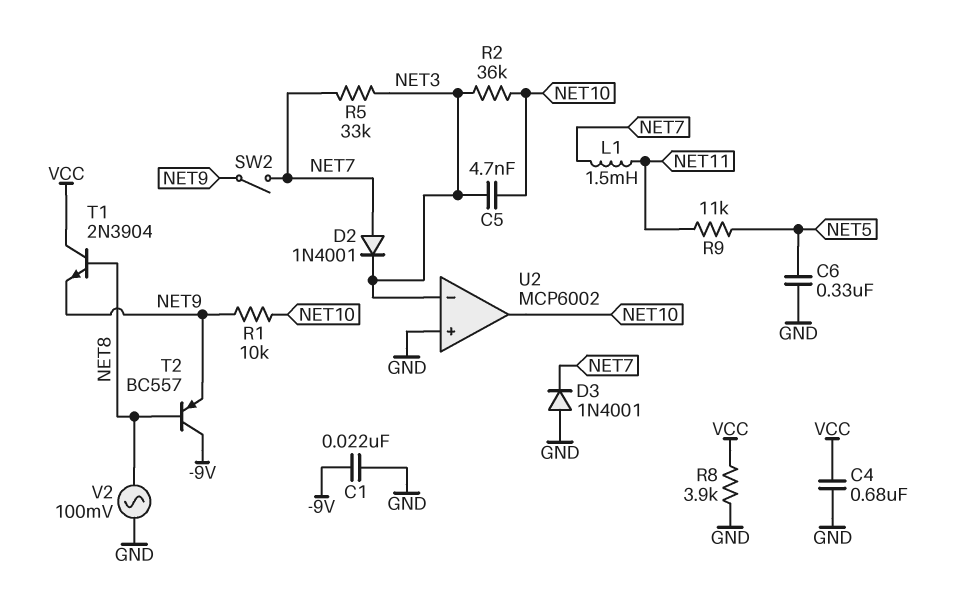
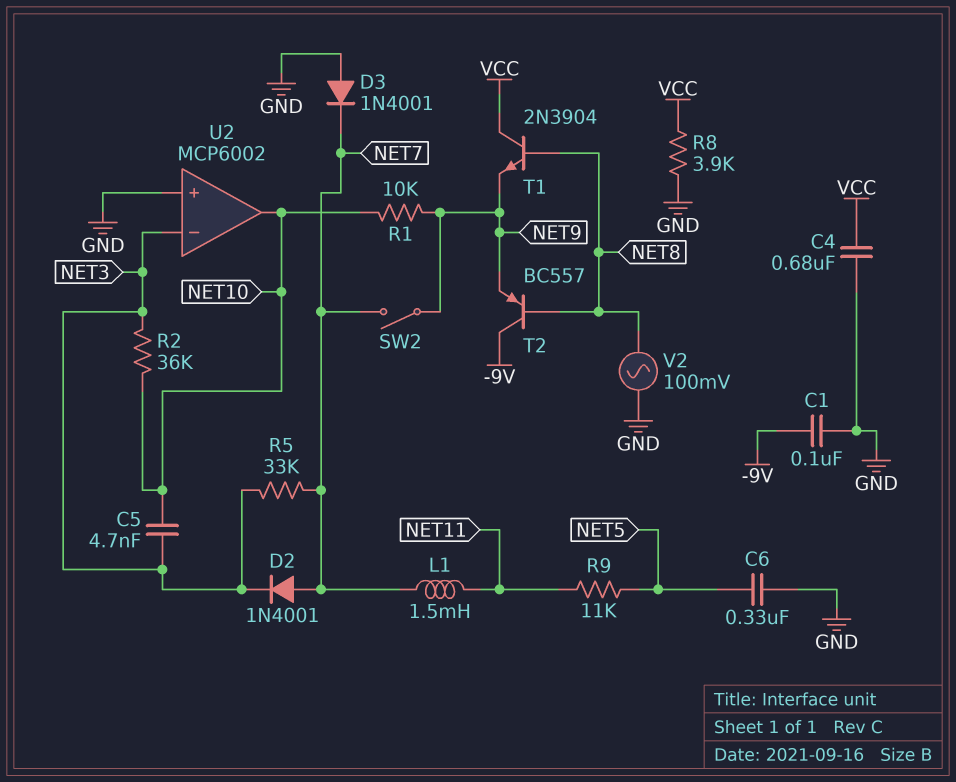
C1: 22nF (-9V, GND) -> 100nF (-9V, GND)

